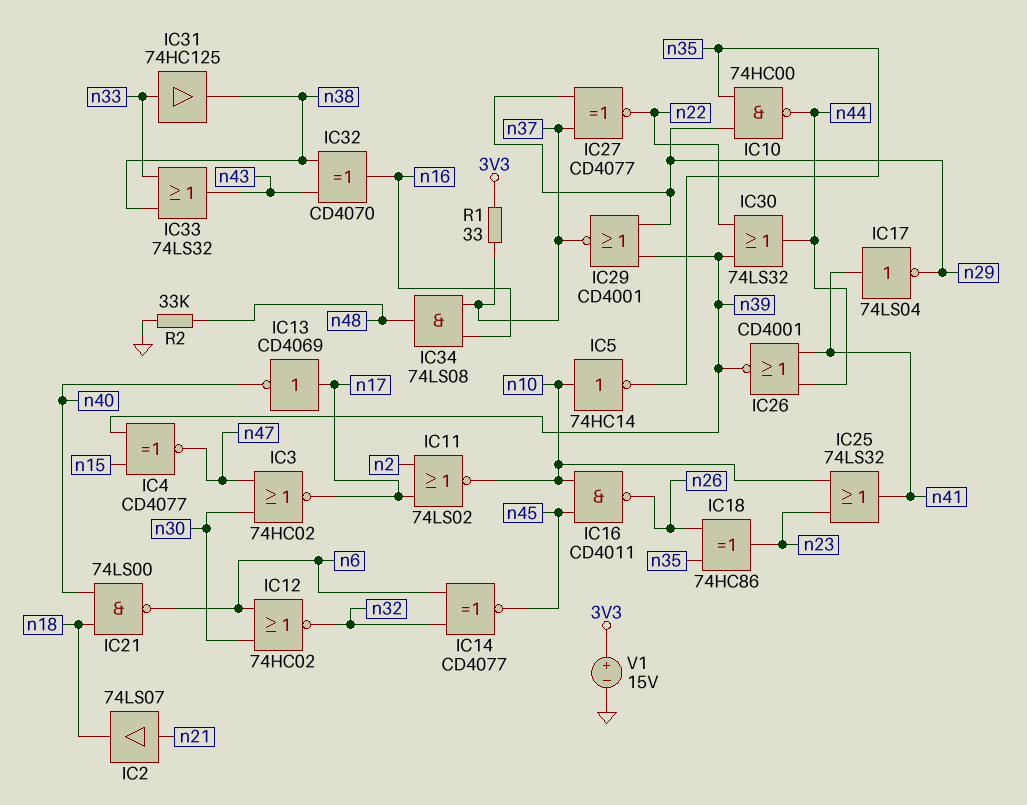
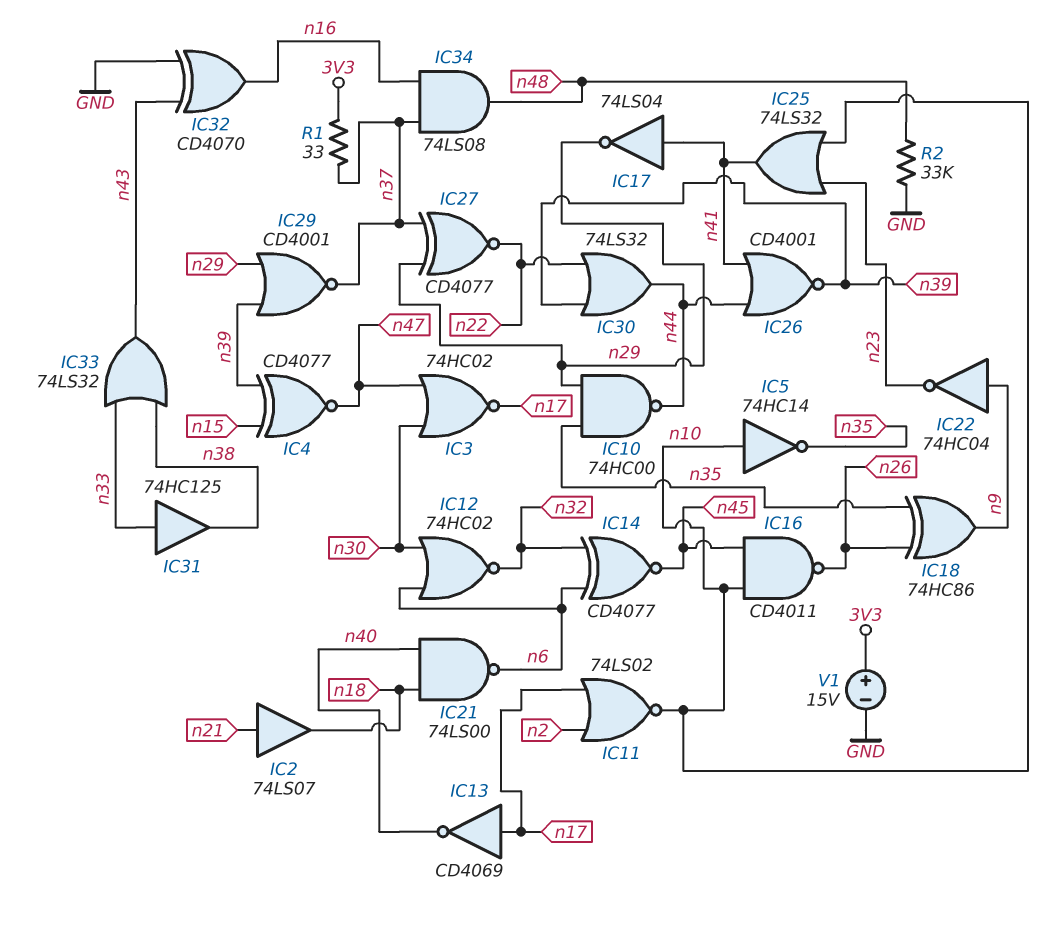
IC18: XOR 74HC86 (in n26, in n35, out n23) -> XOR 74HC86 (in n26, in n35, out n9)
IC22: none -> NOT 74HC04 (in n9, out n23)
IC32: XOR CD4070 (in n38, in n43, out n16) -> XOR CD4070 (in GND, in n43, out n16)

